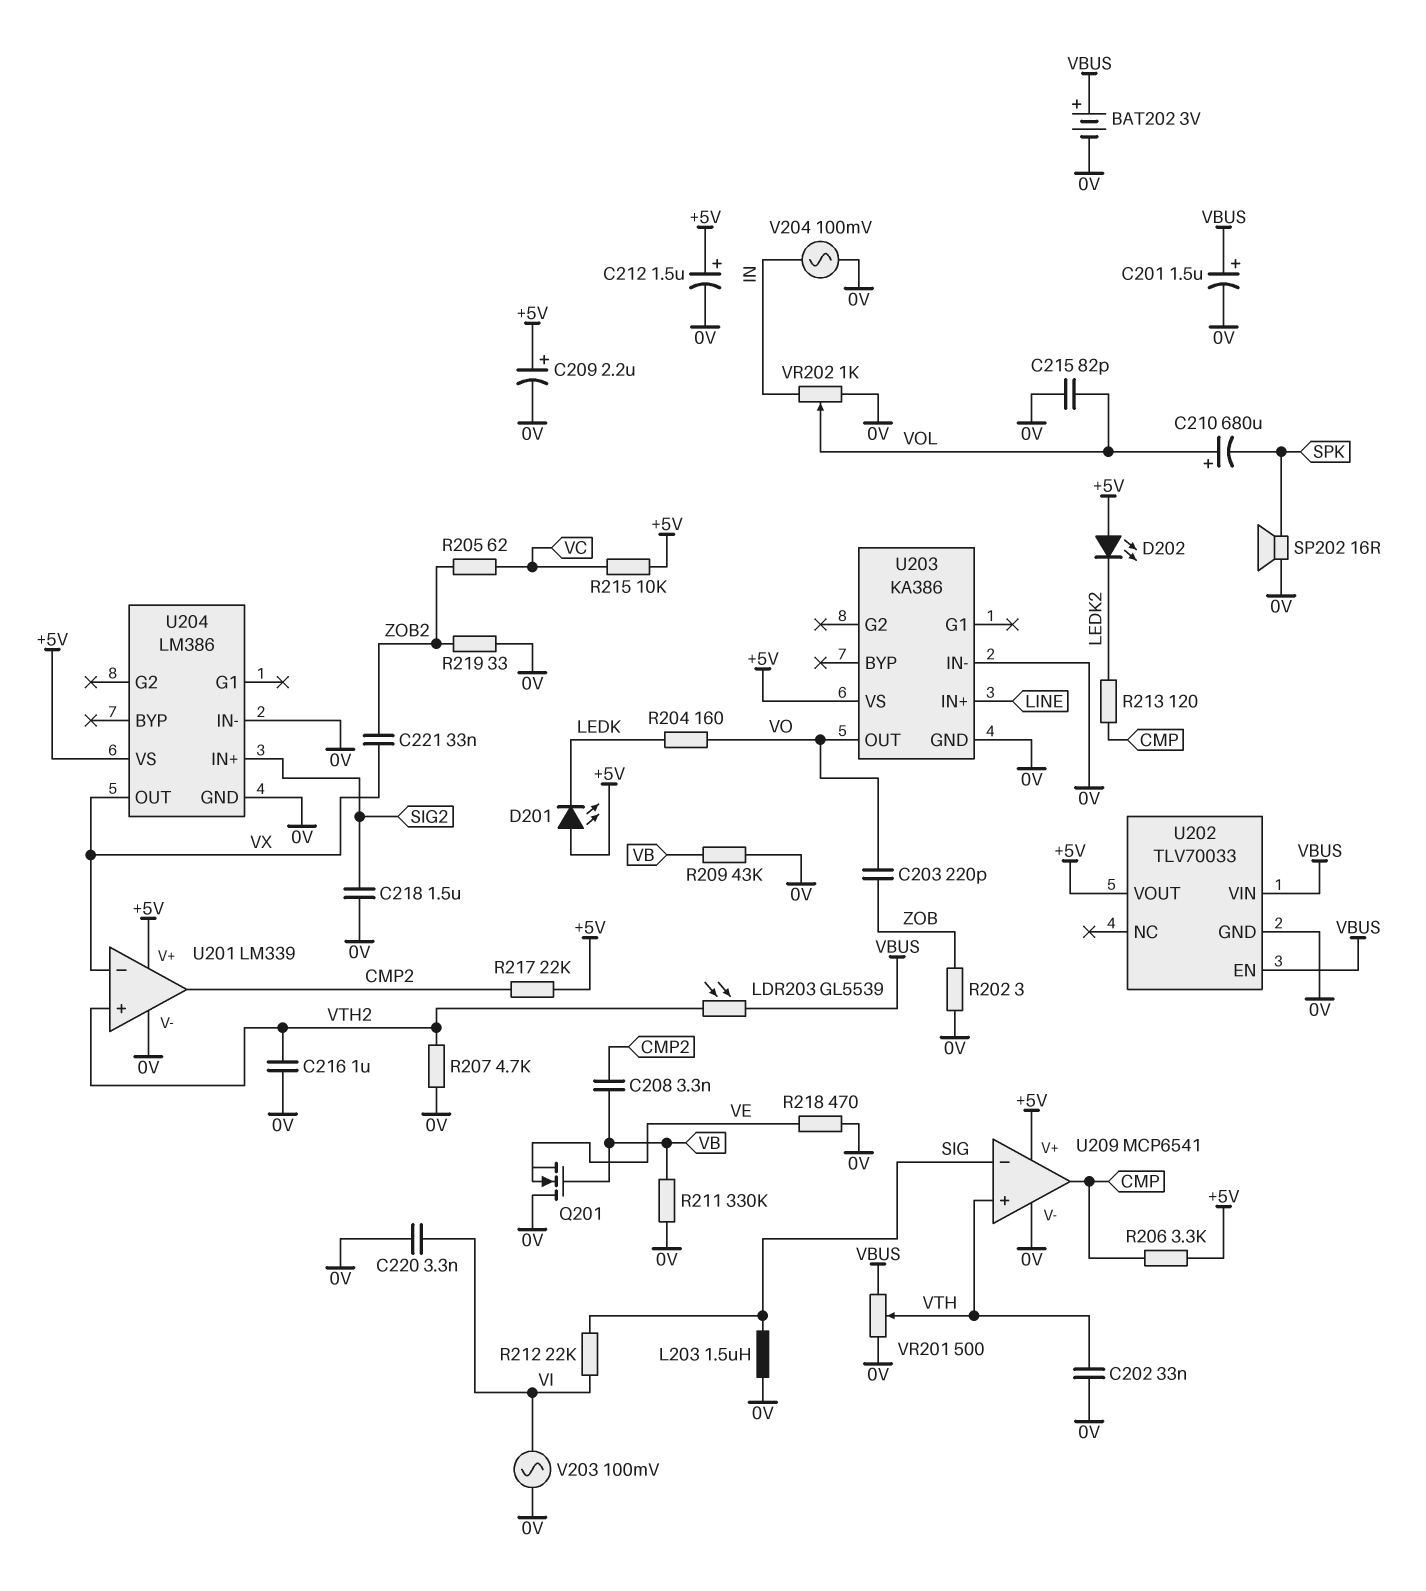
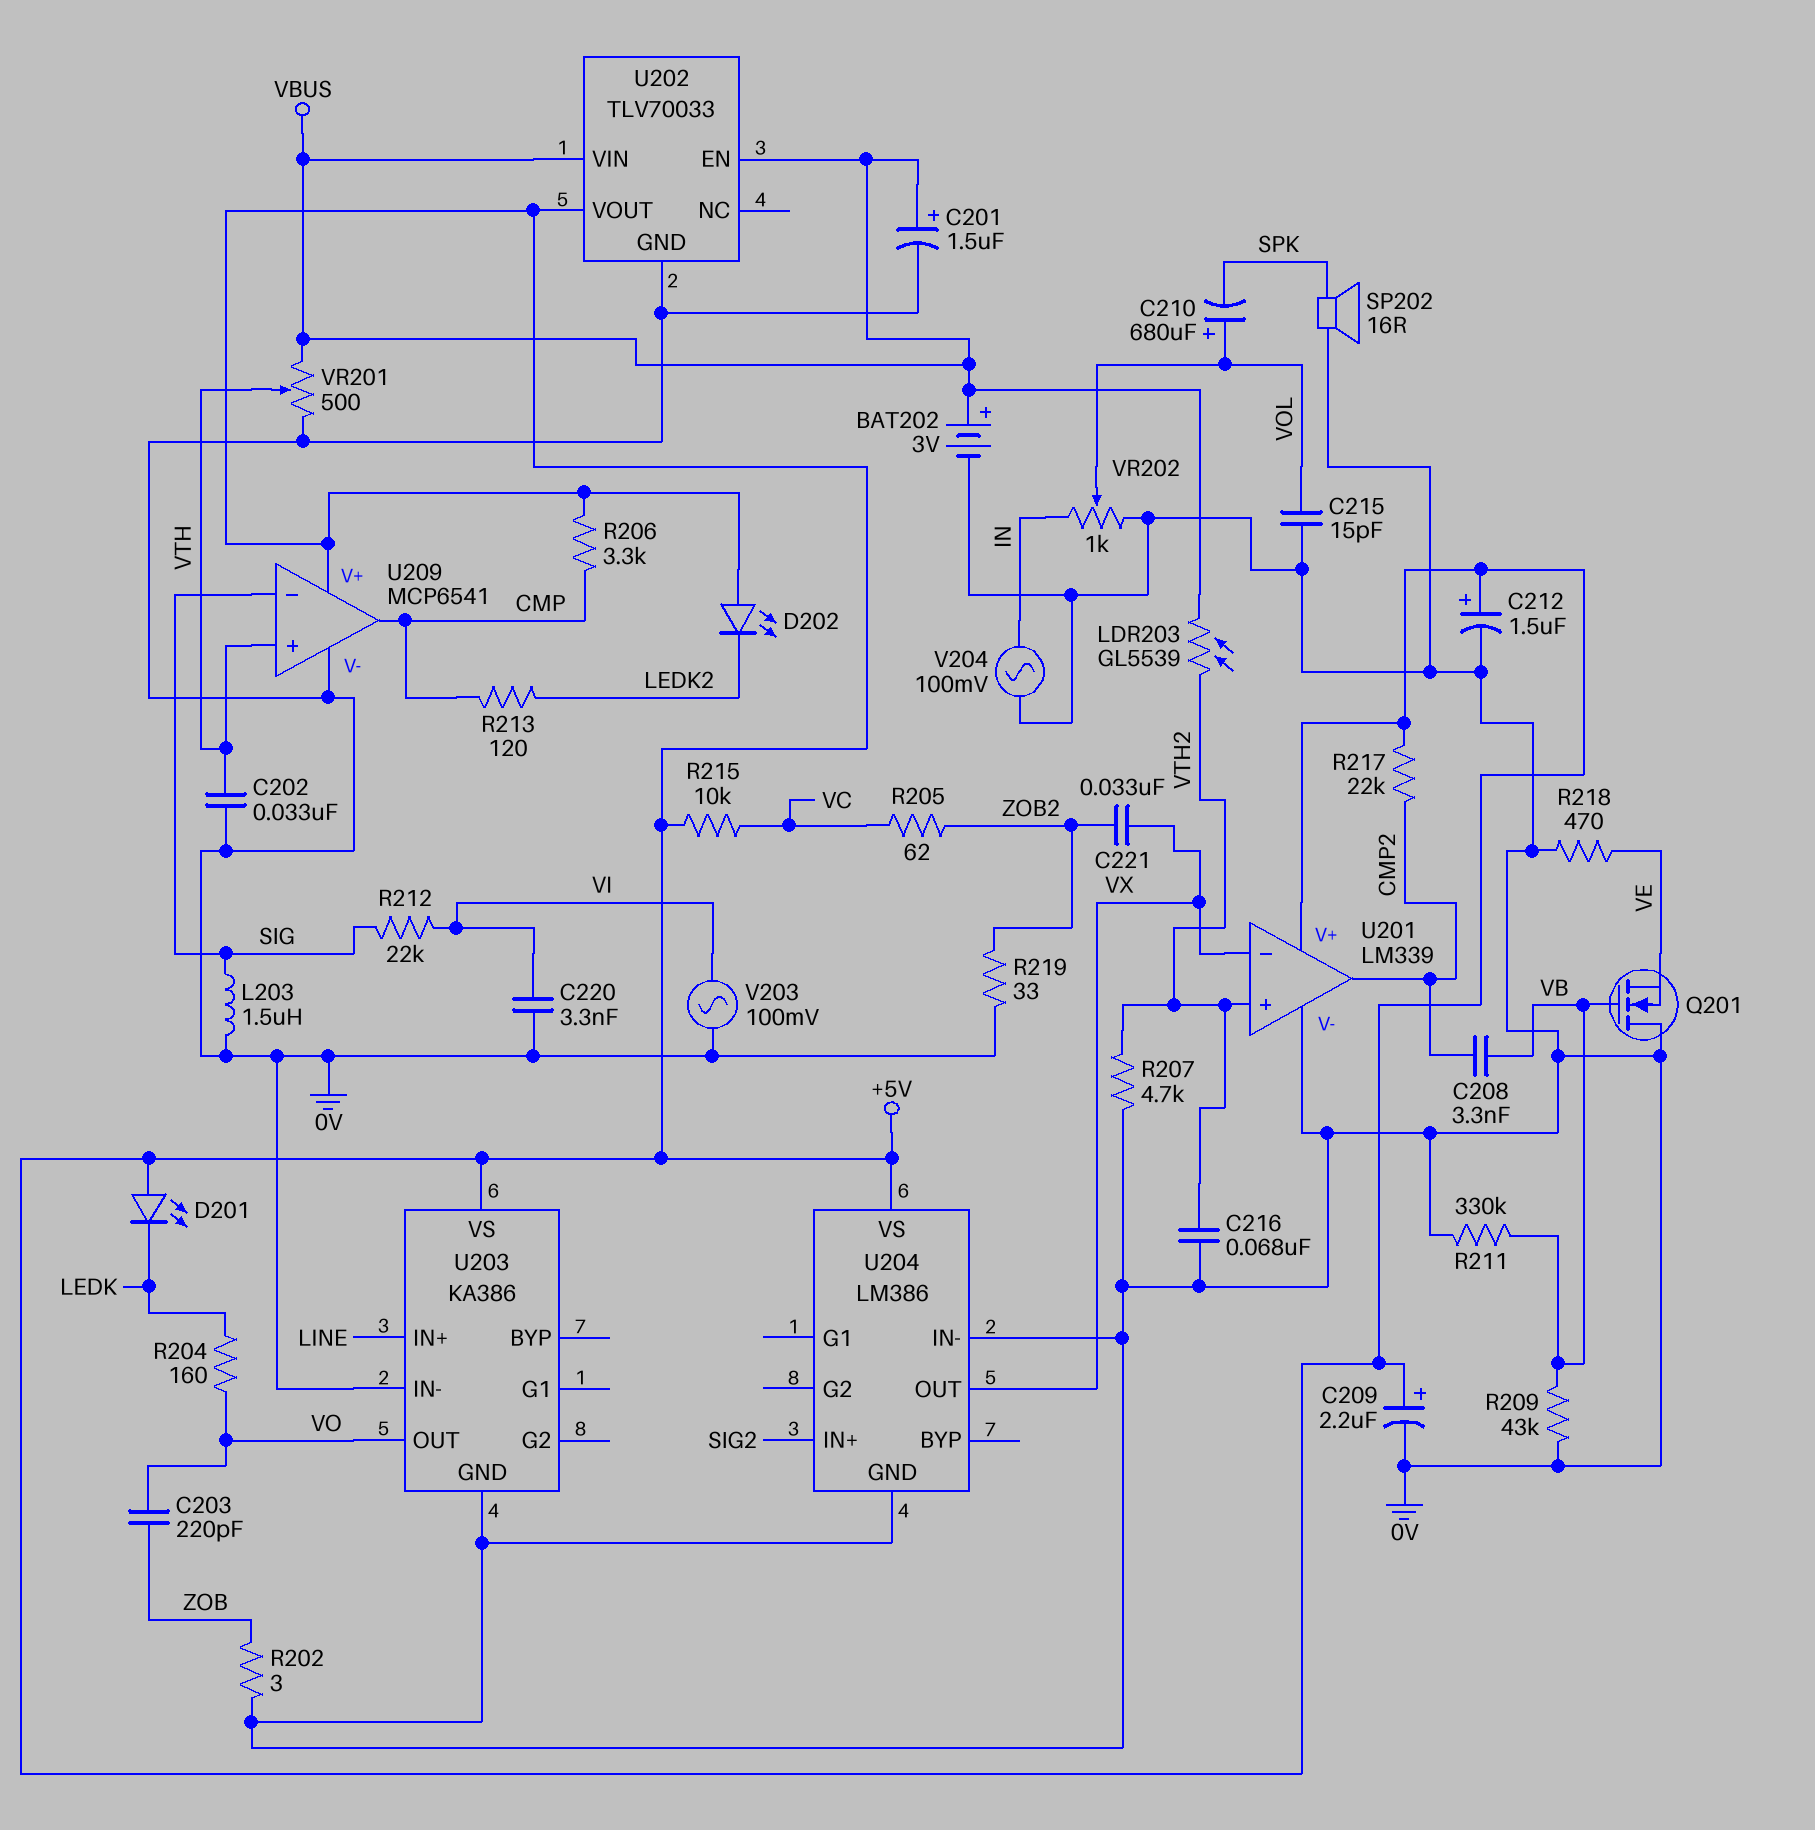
C215: 82pF (0V, VOL) -> 15pF (0V, VOL)
C216: 1uF (0V, VTH2) -> 68nF (0V, VTH2)
C218: 1.5uF (0V, SIG2) -> none

